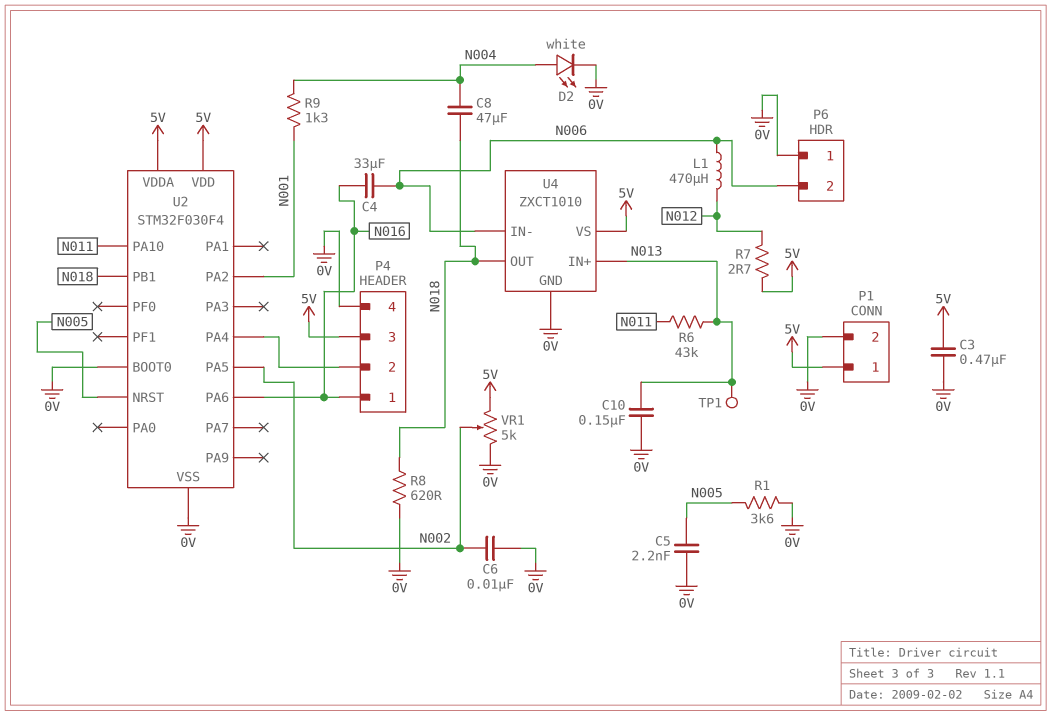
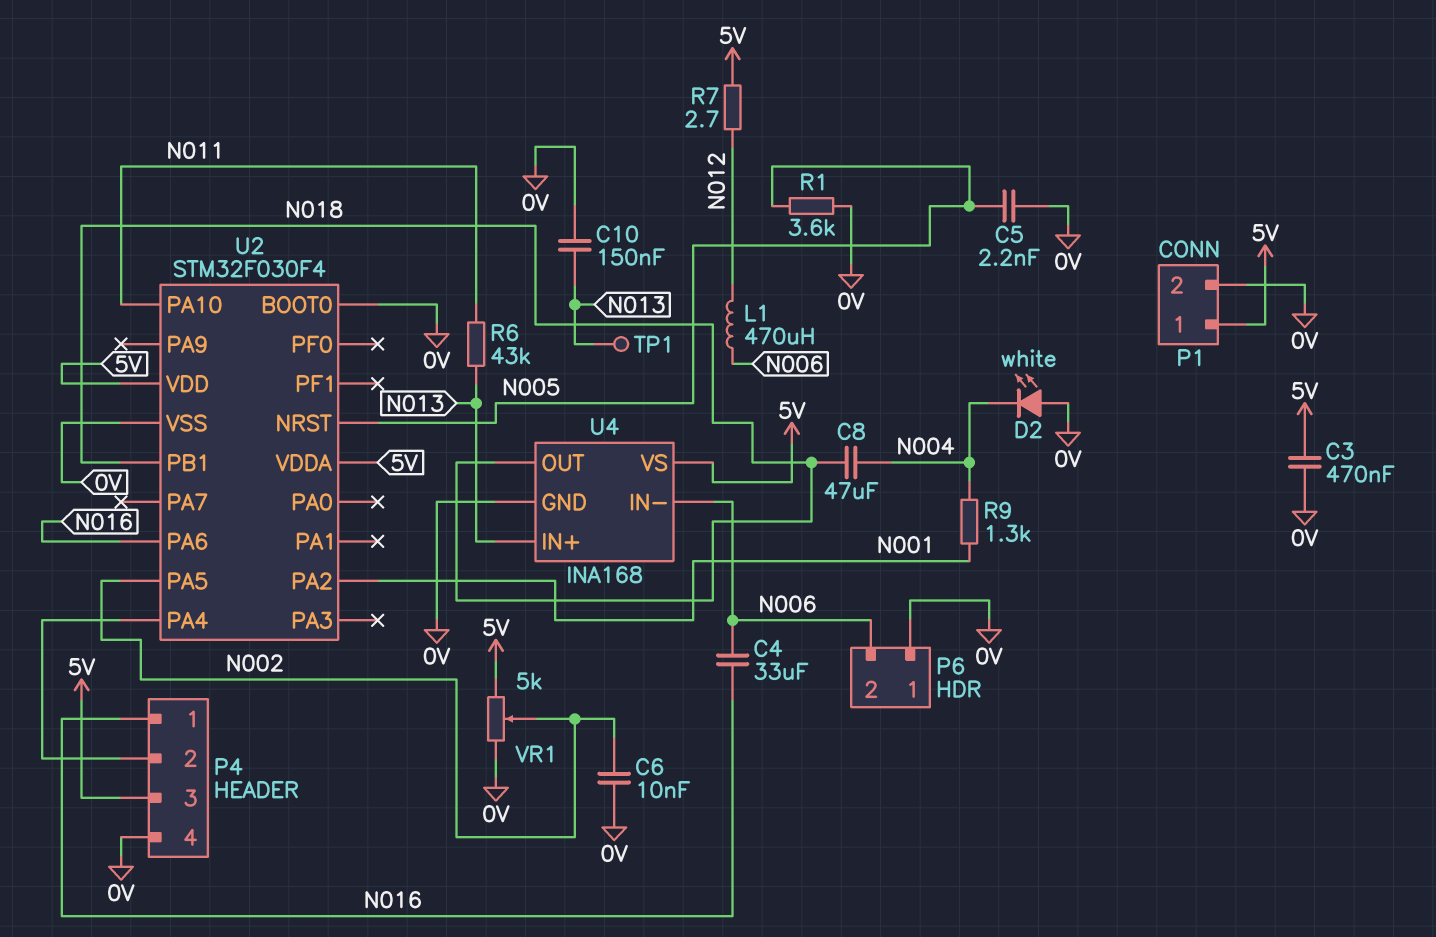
D2: LED white (A N004, K 0V) -> LED white (A 0V, K N004)
R8: 620 (0V, N018) -> none
U4: ZXCT1010 -> INA168

